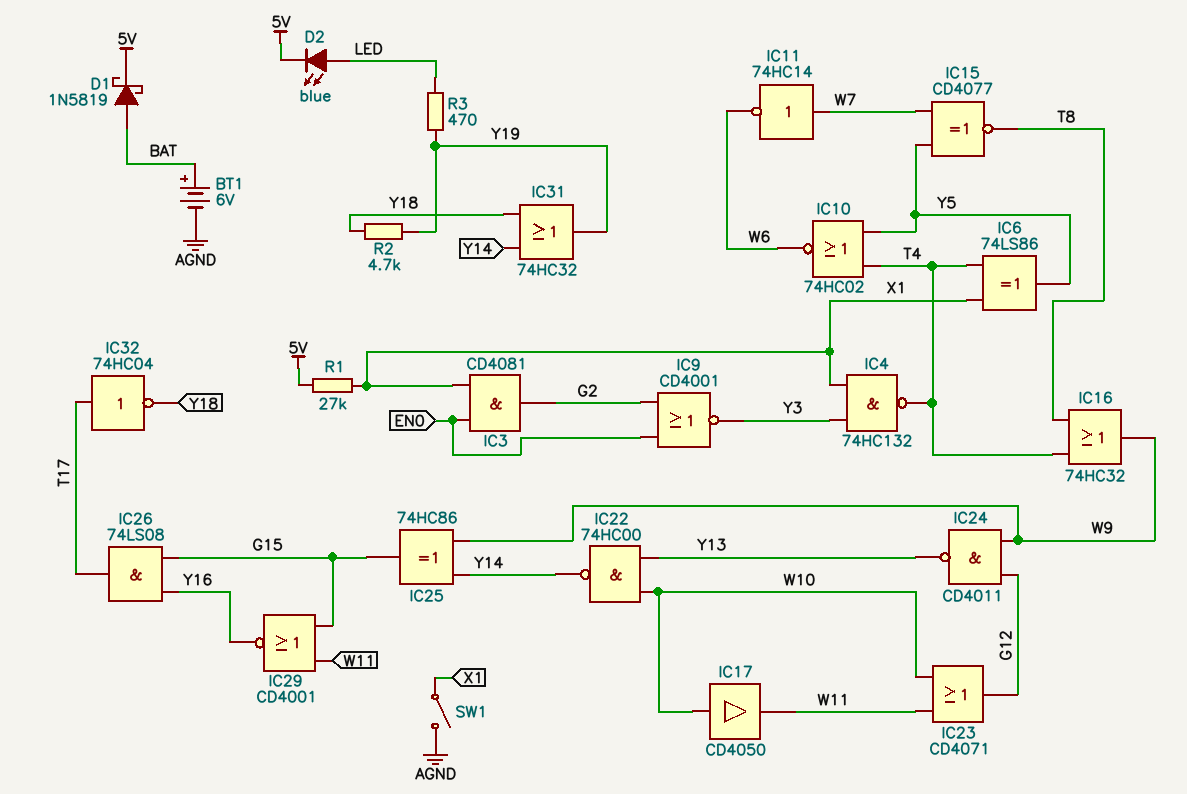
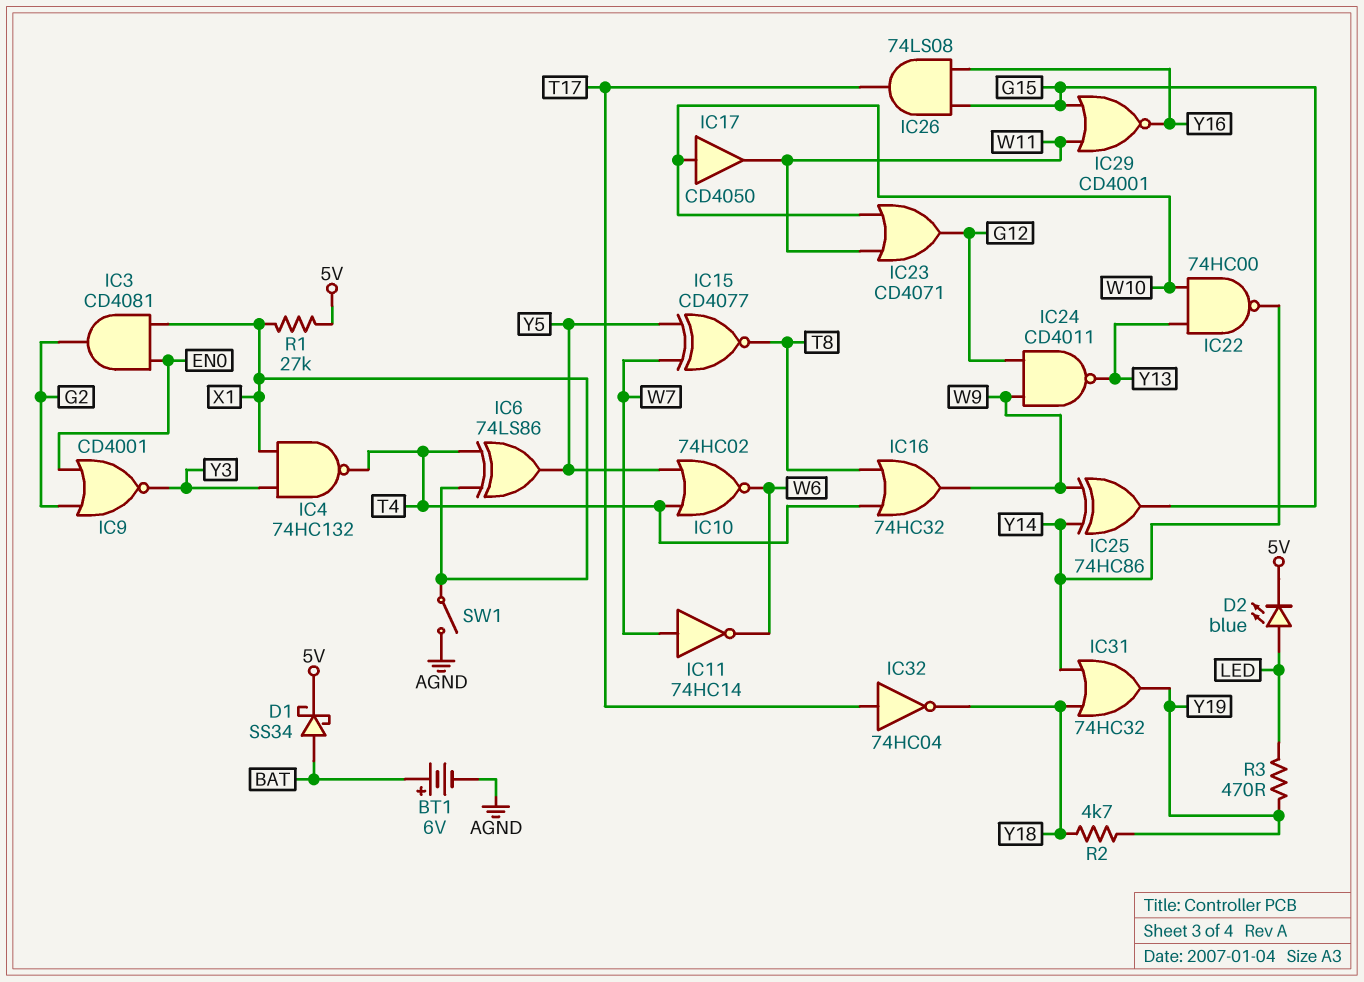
D1: schottky 1N5819 (A BAT, K 5V) -> schottky SS34 (A BAT, K 5V)

